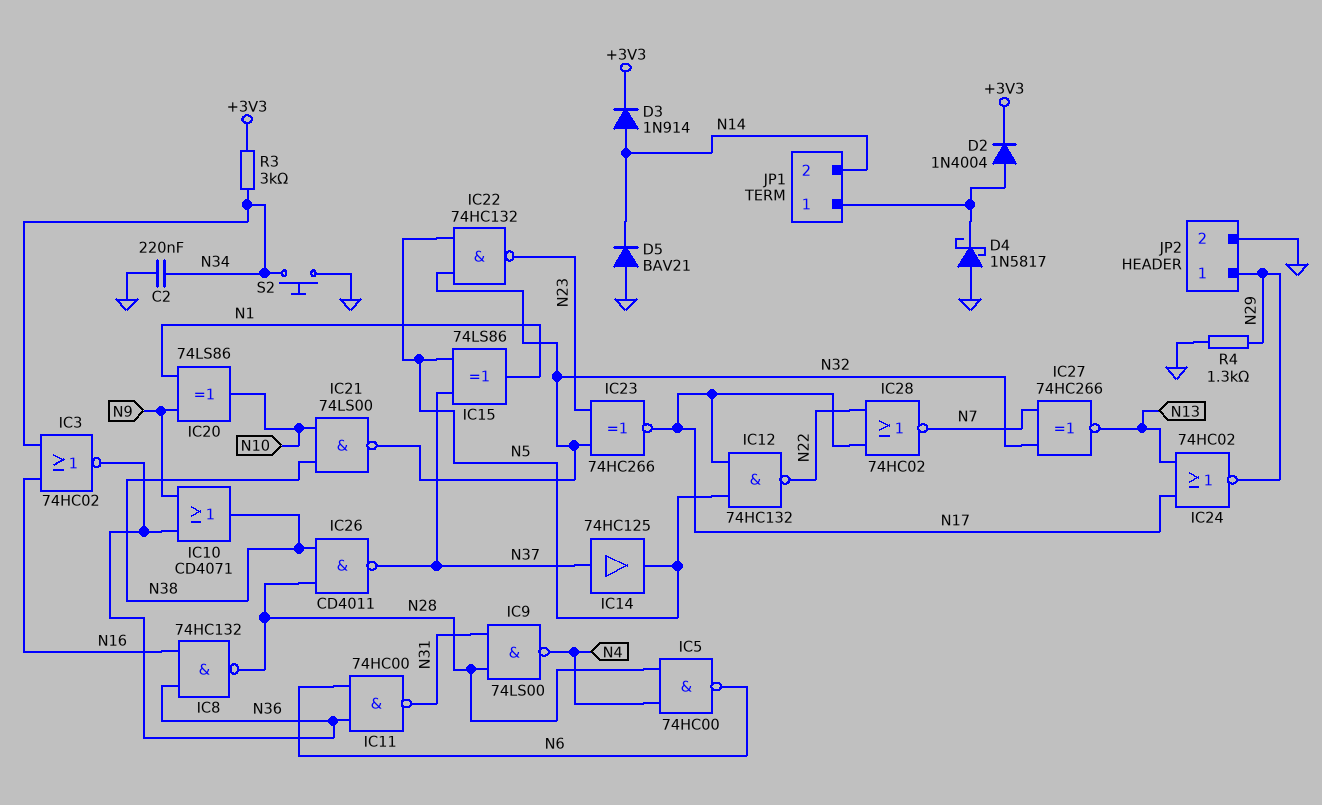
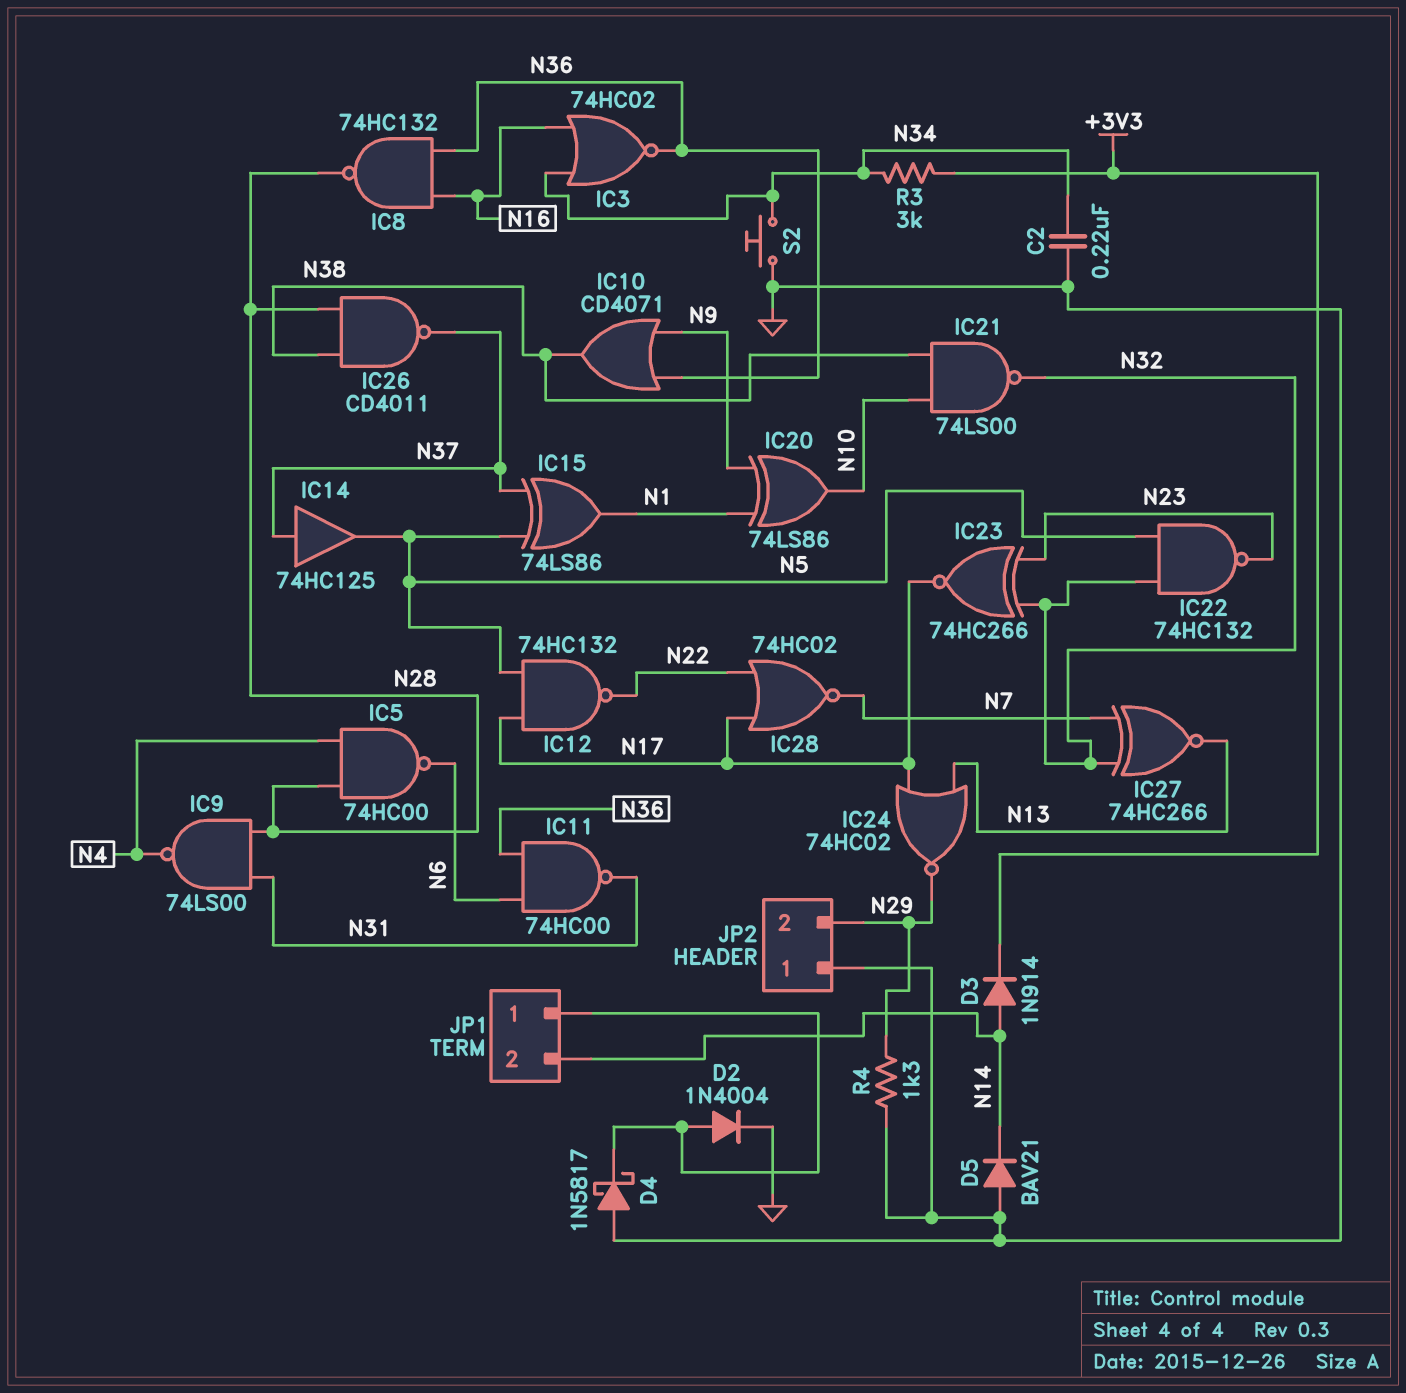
D2: diode 1N4004 (A JP1/1, K +3V3) -> diode 1N4004 (A JP1/1, K GND)
JP2 pin 1: N29 -> GND
JP2 pin 2: GND -> N29

